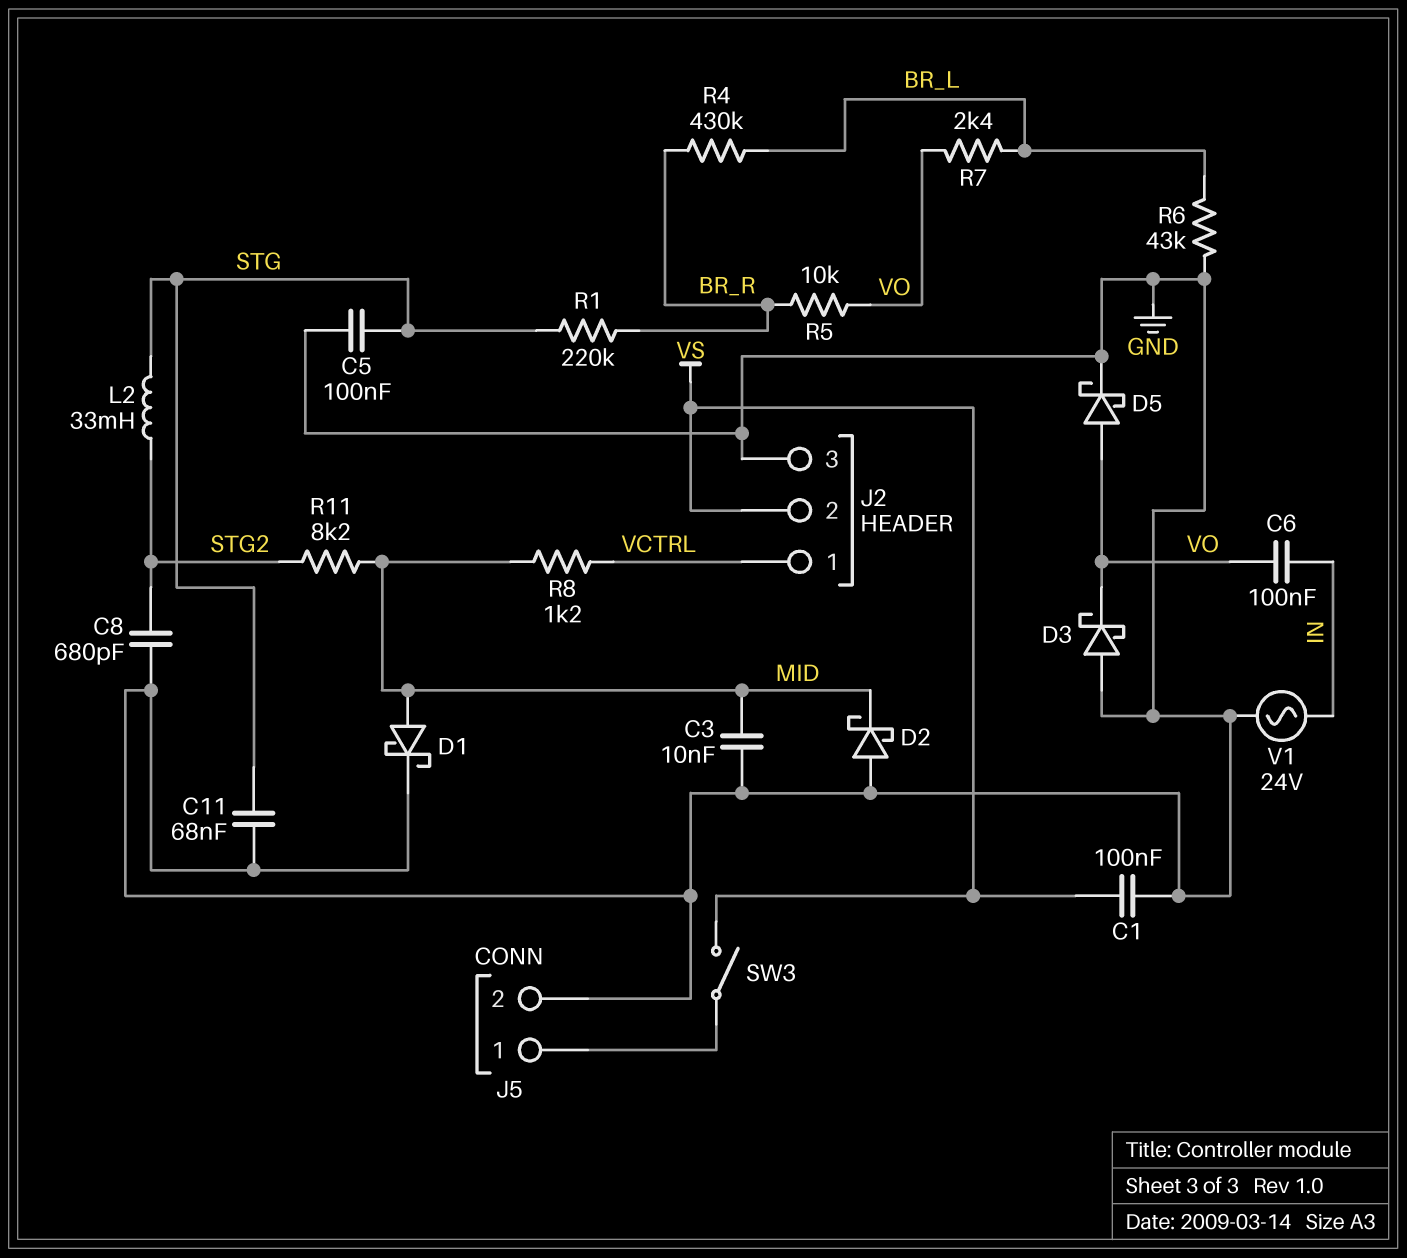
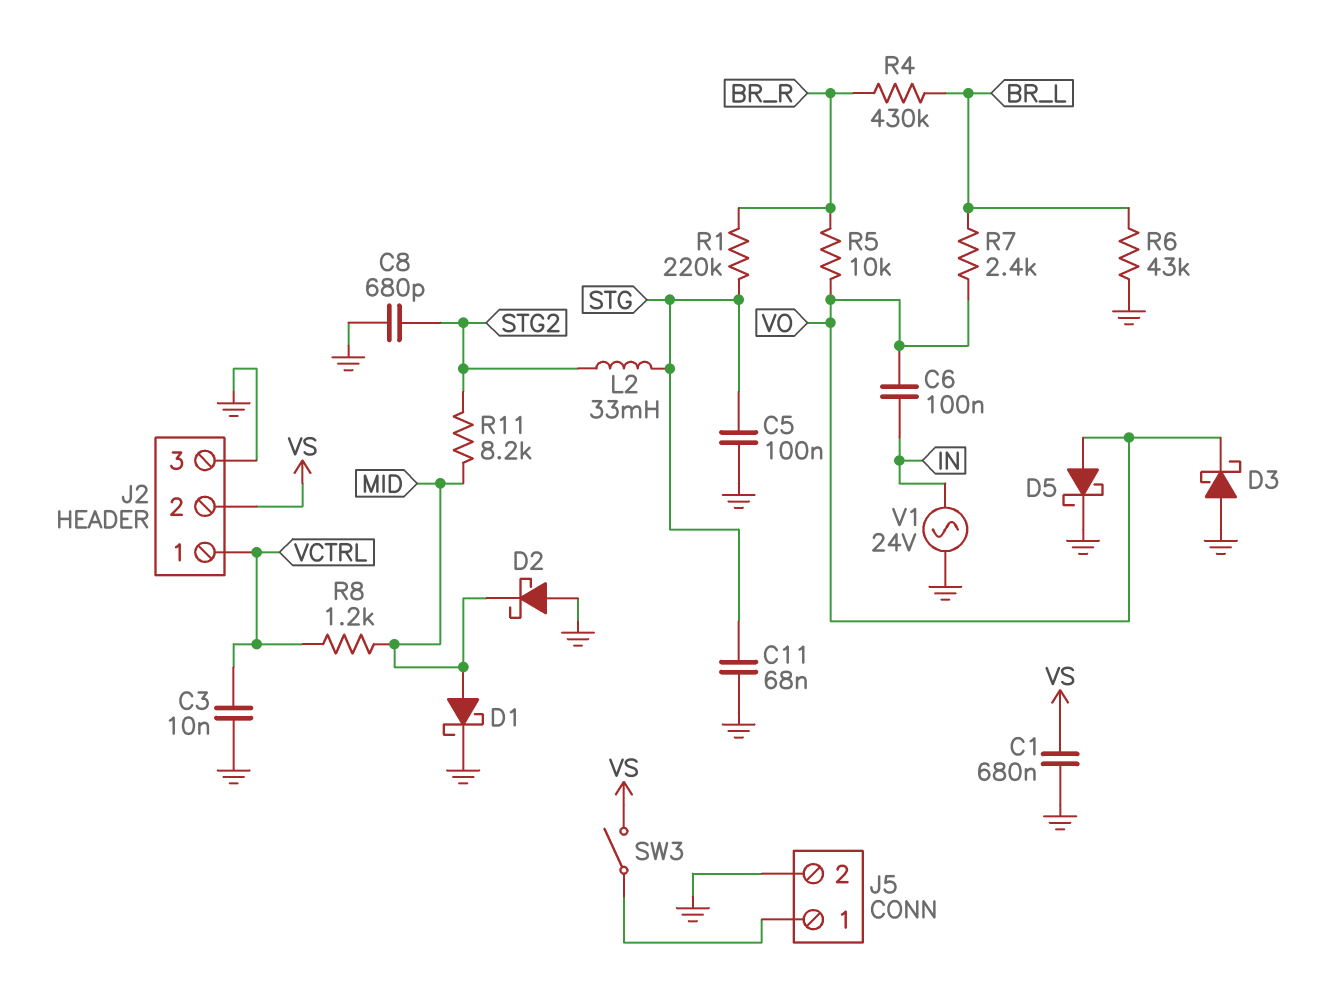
C1: 100nF (GND, VS) -> 680nF (GND, VS)
C3: 10nF (GND, MID) -> 10nF (GND, VCTRL)

